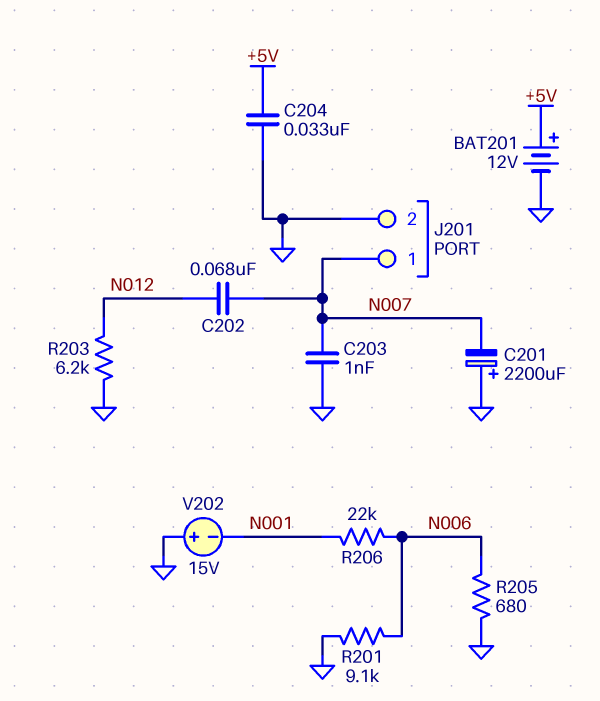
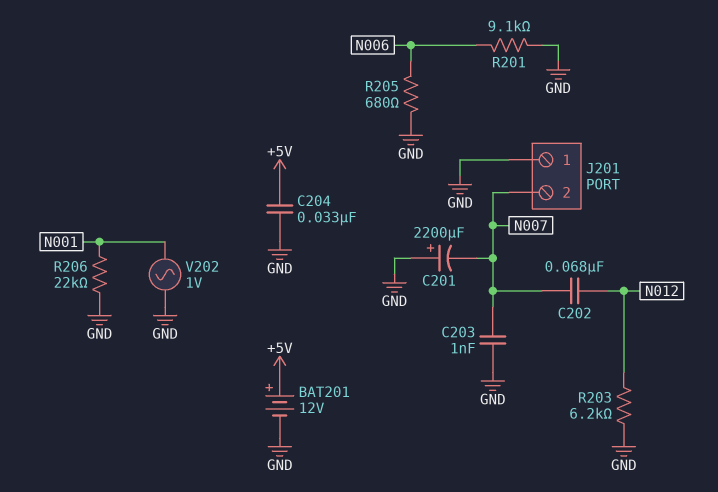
J201 pin 1: N007 -> GND
J201 pin 2: GND -> N007
R206: 22k (N001, N006) -> 22k (GND, N001)
V202: 15V (plus GND, minus N001) -> AC 1V (GND, N001)

